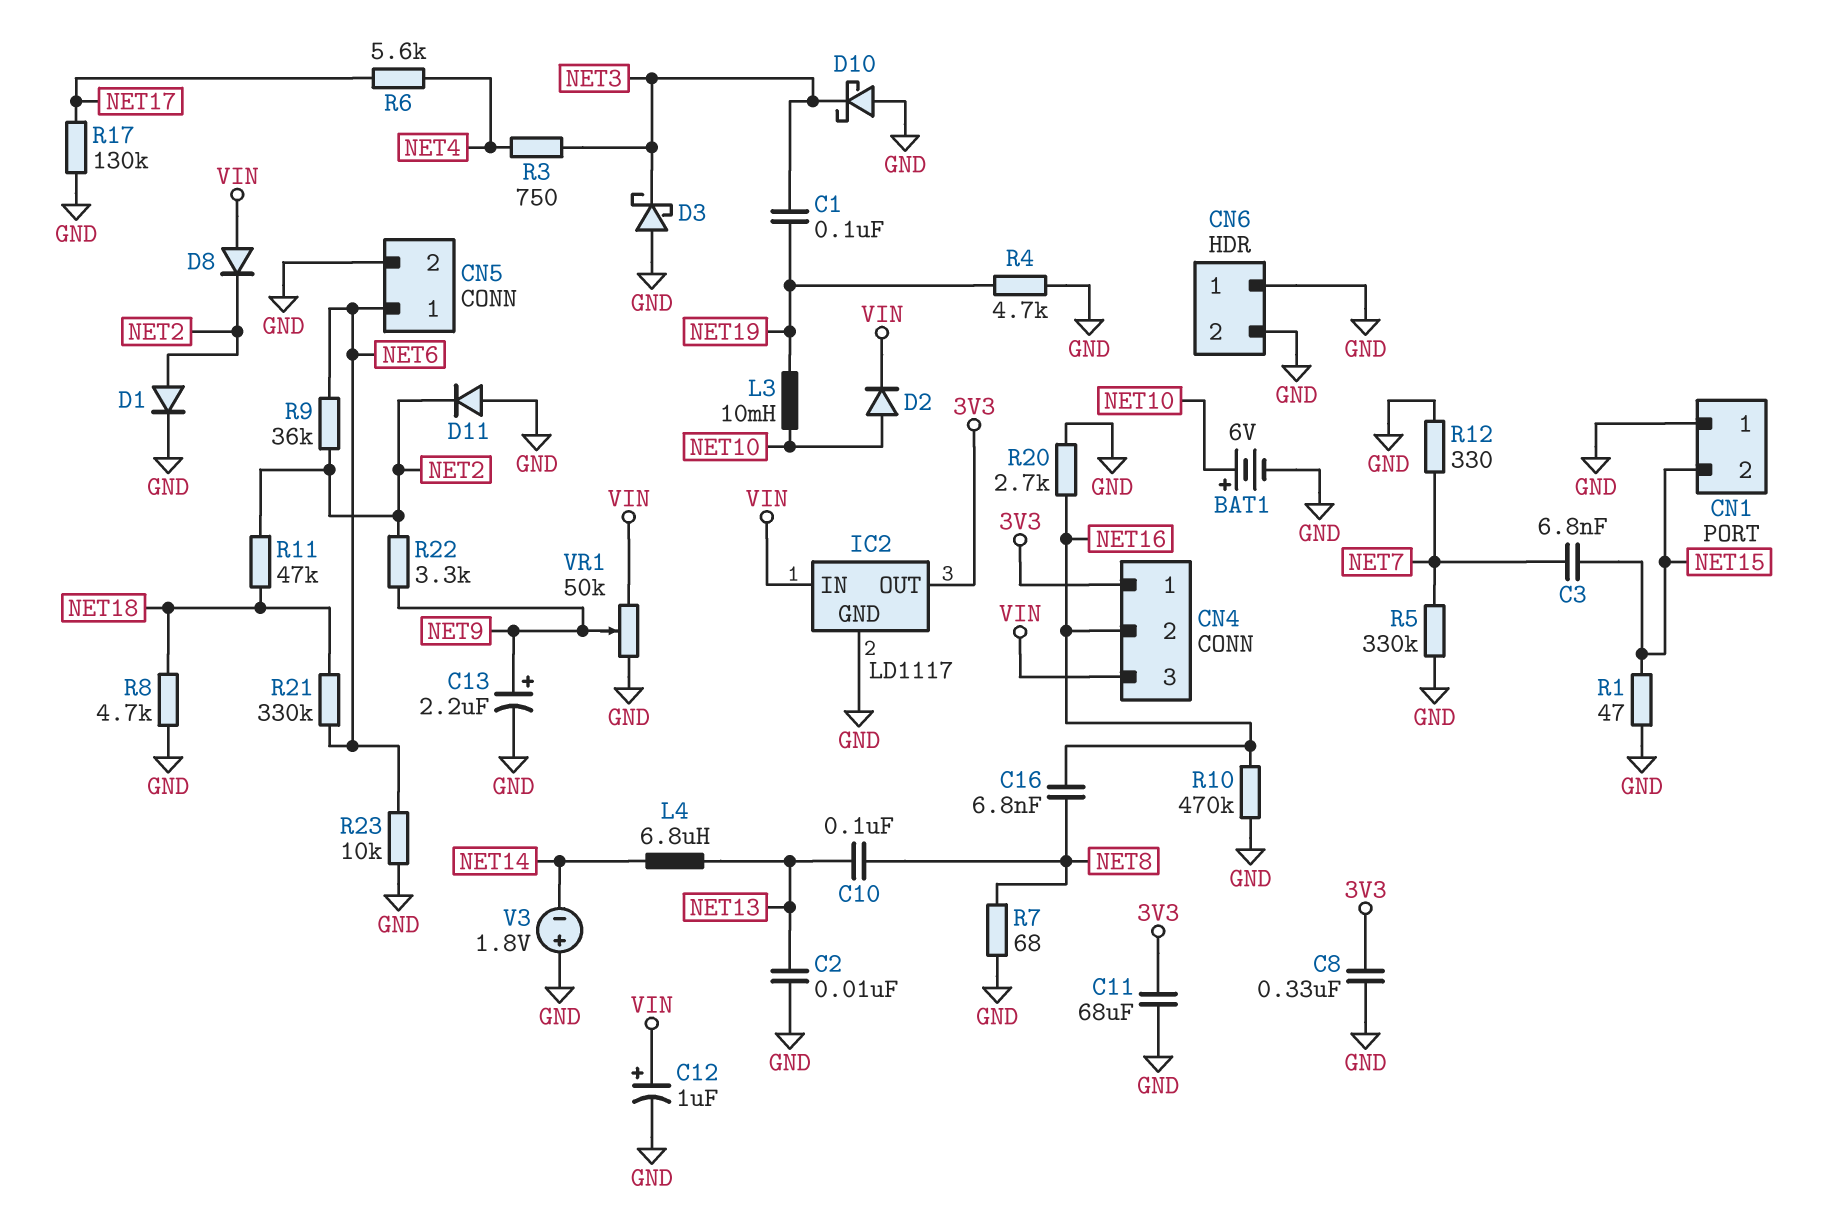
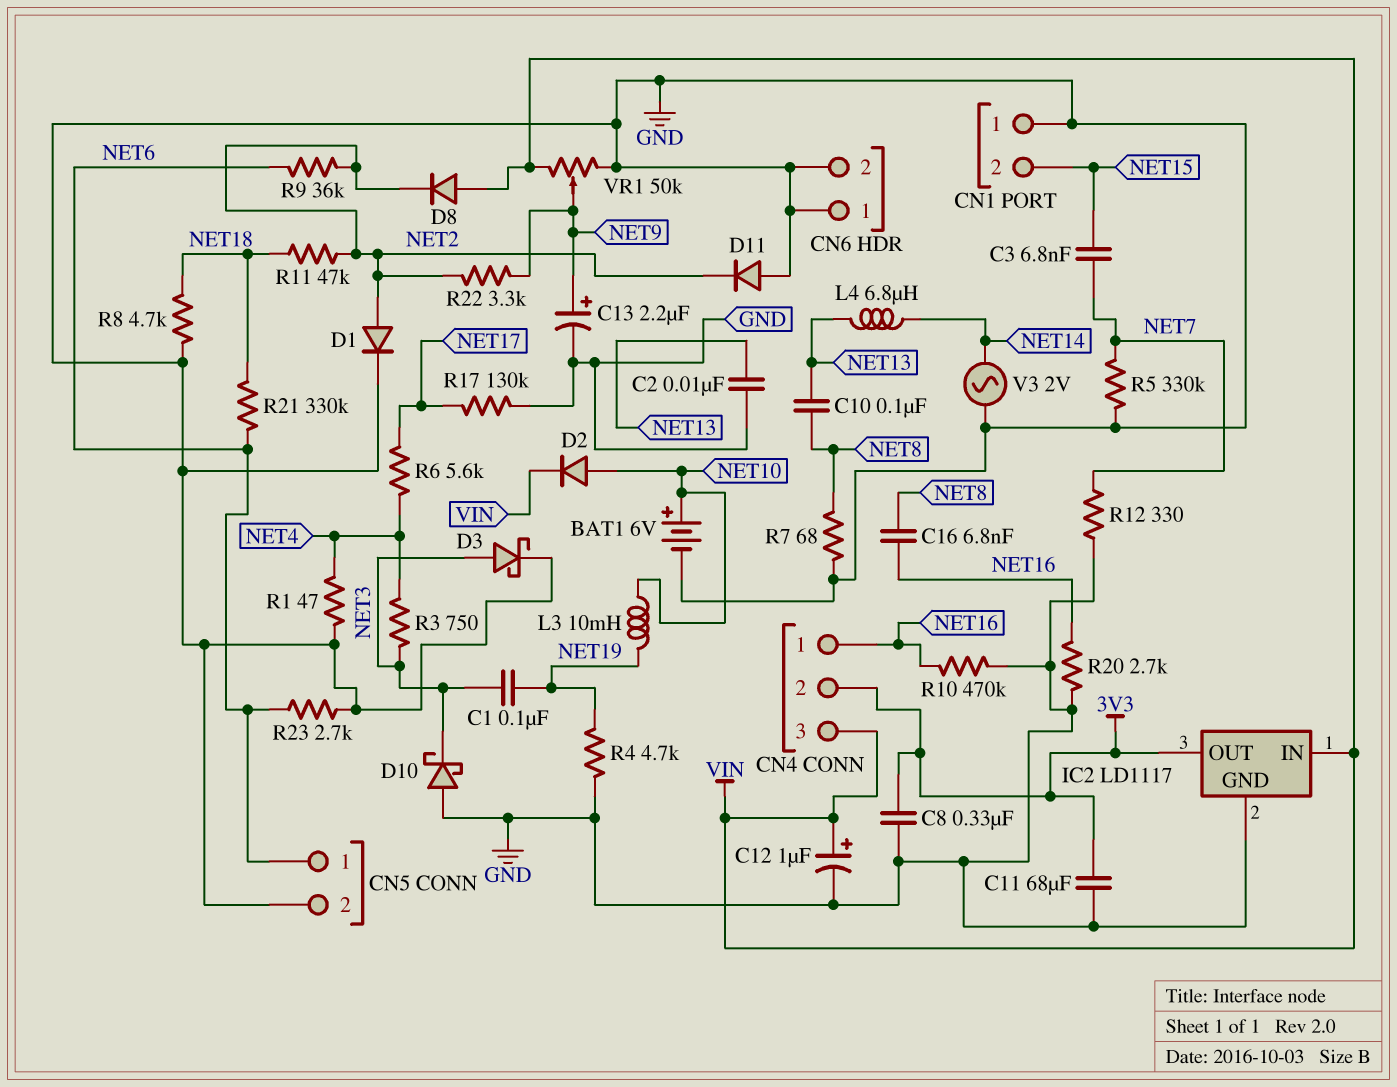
CN4 pin 1: 3V3 -> NET16
CN4 pin 2: NET16 -> 3V3
D3: schottky (A GND, K NET3) -> schottky (A NET3, K GND)
R1: 47 (GND, NET15) -> 47 (GND, NET4)
R23: 10k (GND, NET6) -> 2.7k (GND, NET6)
V3: 1.8V (plus GND, minus NET14) -> AC 2V (GND, NET14)

